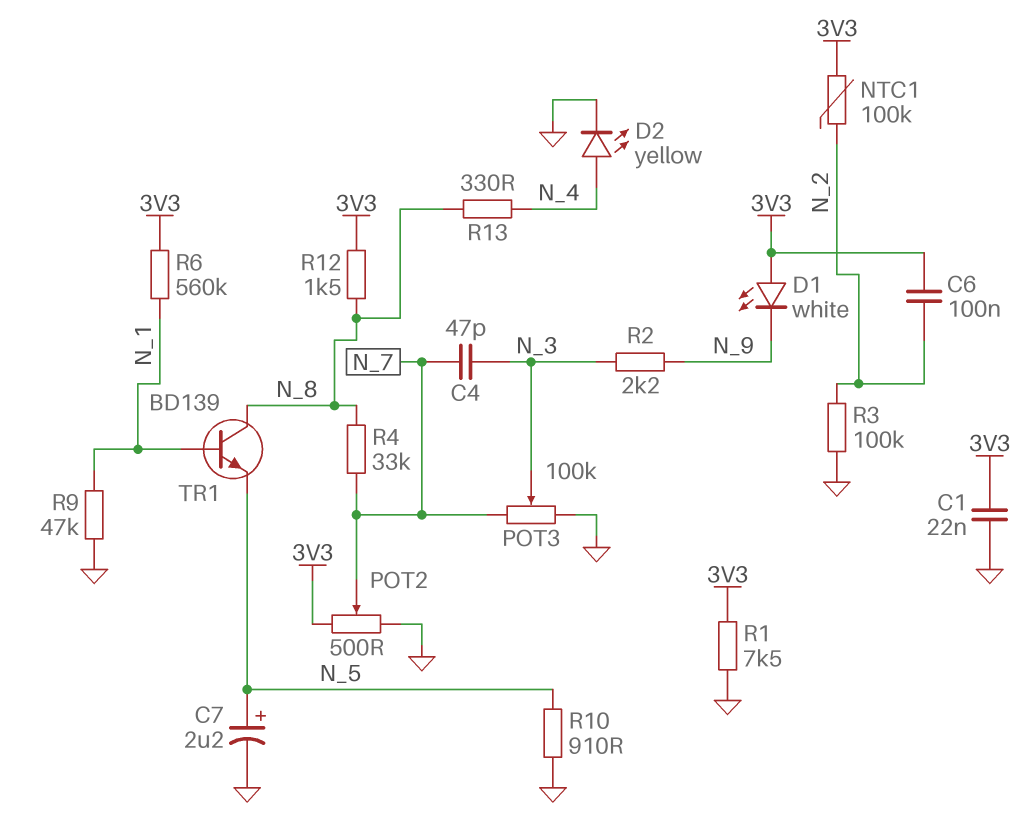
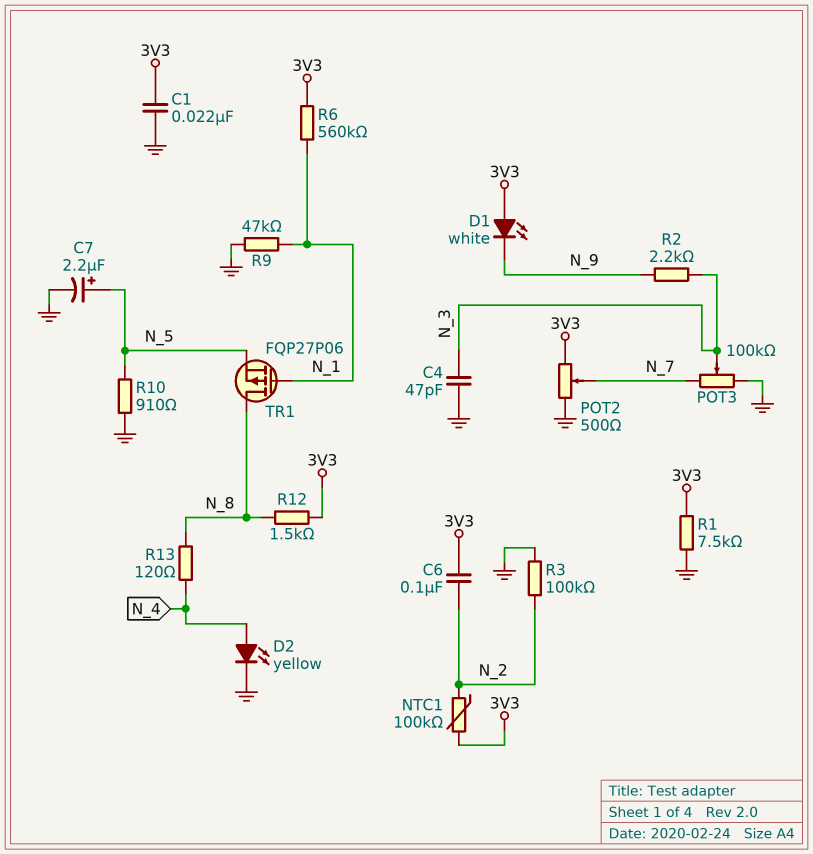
C4: 47pF (N_3, N_7) -> 47pF (GND, N_3)
R4: 33k (N_7, N_8) -> none
R13: 330 (N_4, N_8) -> 120 (N_4, N_8)
TR1: NPN BD139 (B N_1, C N_8, E N_5) -> PMOS FQP27P06 (G N_1, D N_8, S N_5)

